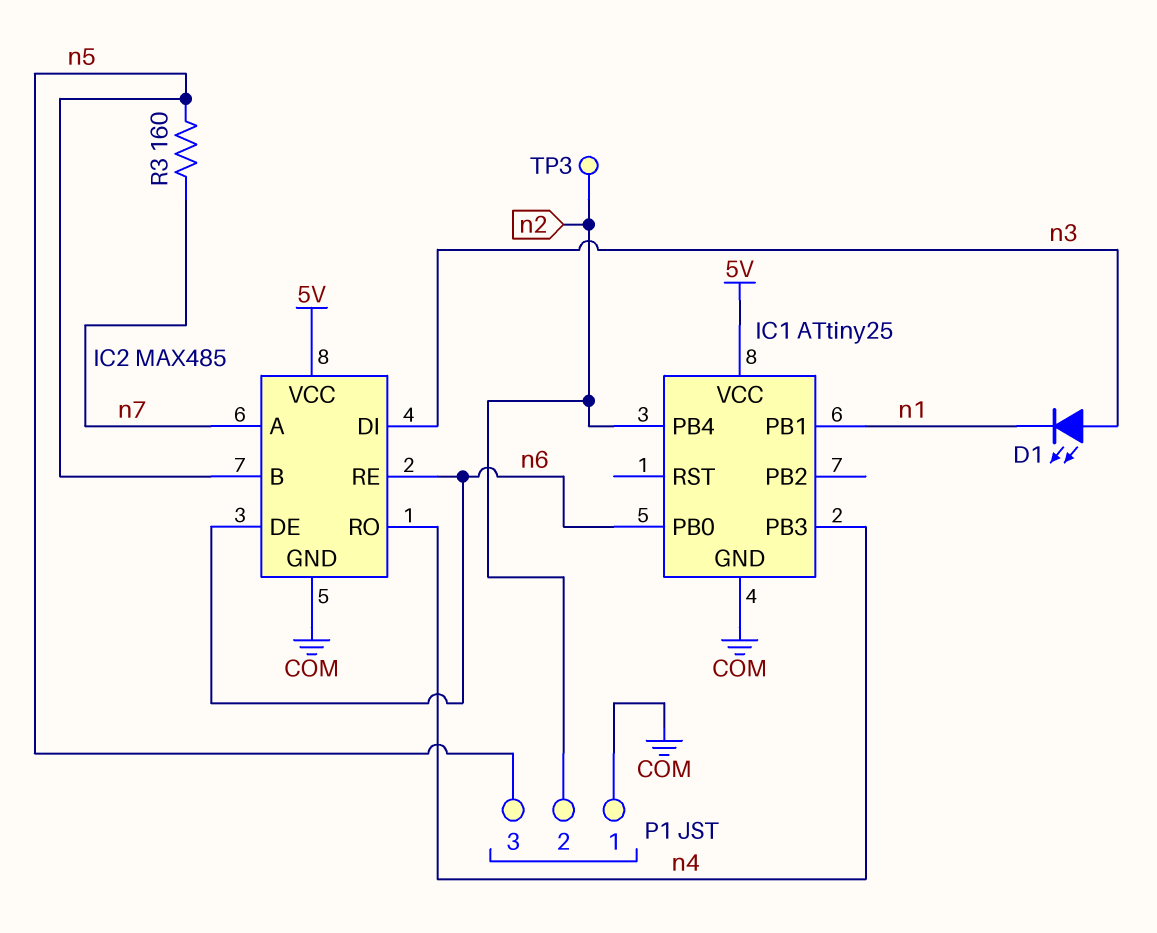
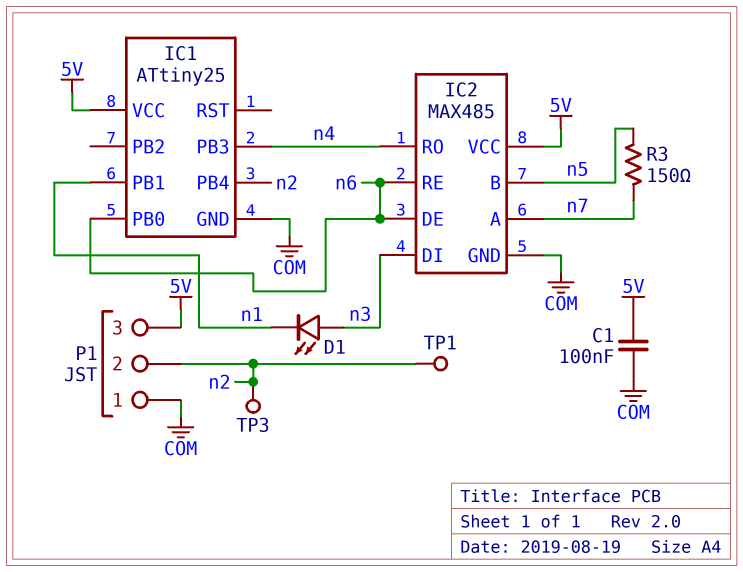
C1: none -> 100nF (5V, COM)
P1 pin 3: n5 -> 5V
R3: 160 (n5, n7) -> 150 (n5, n7)
TP1: none -> test point (n2)

